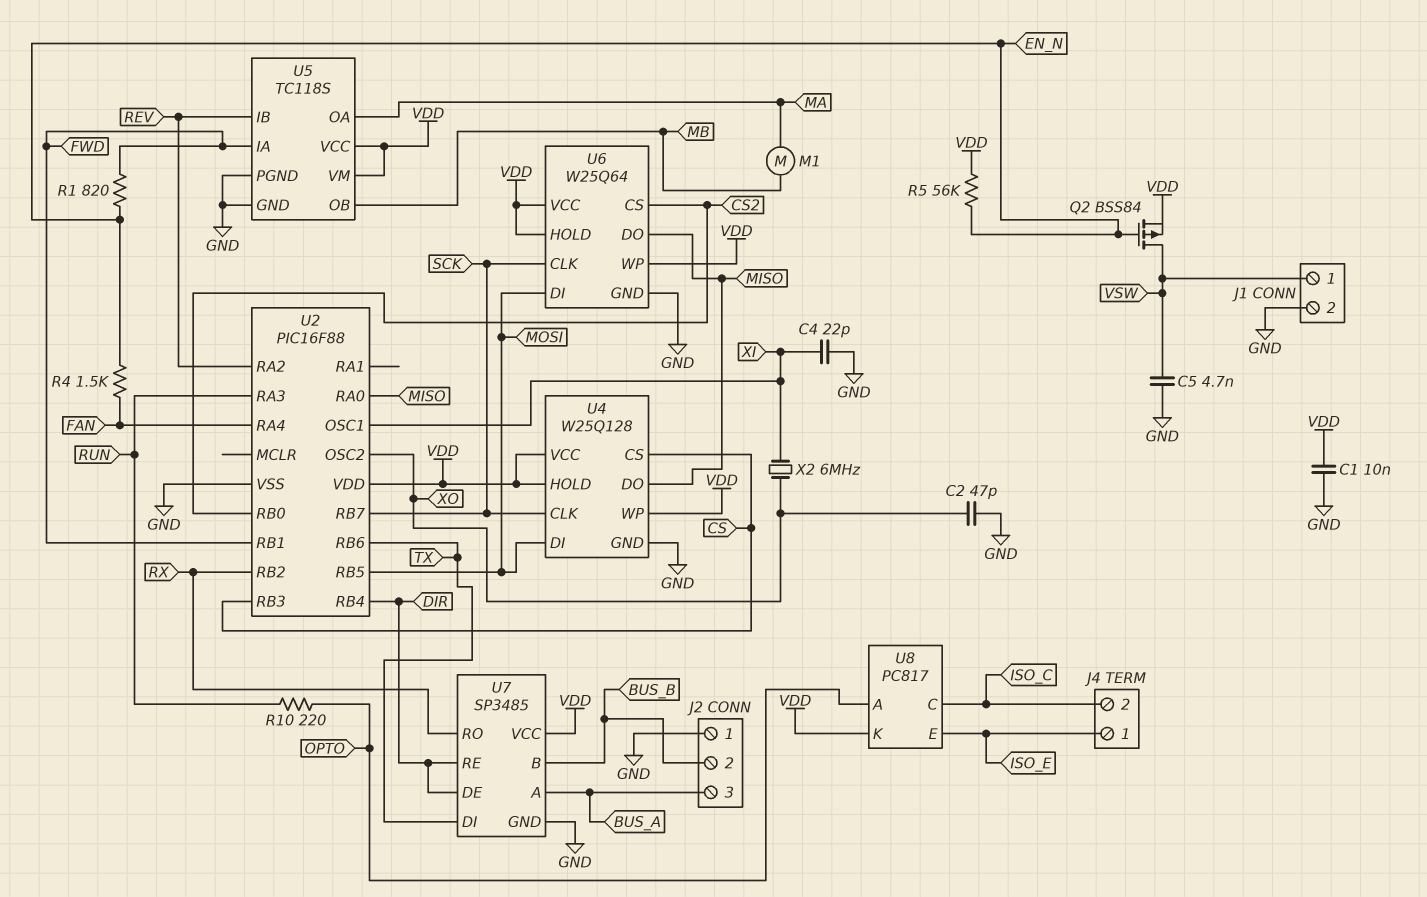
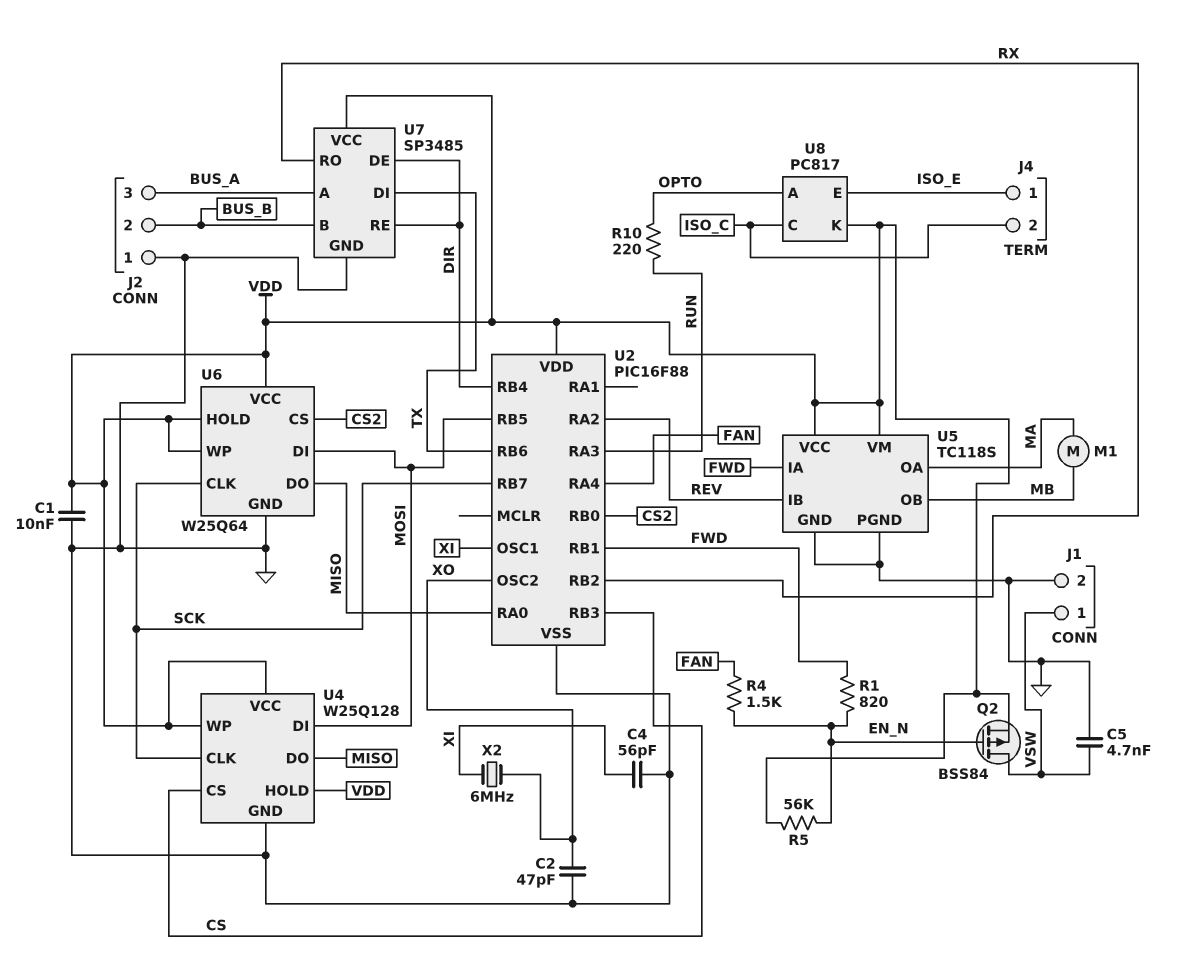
C4: 22pF (GND, XI) -> 56pF (GND, XI)

